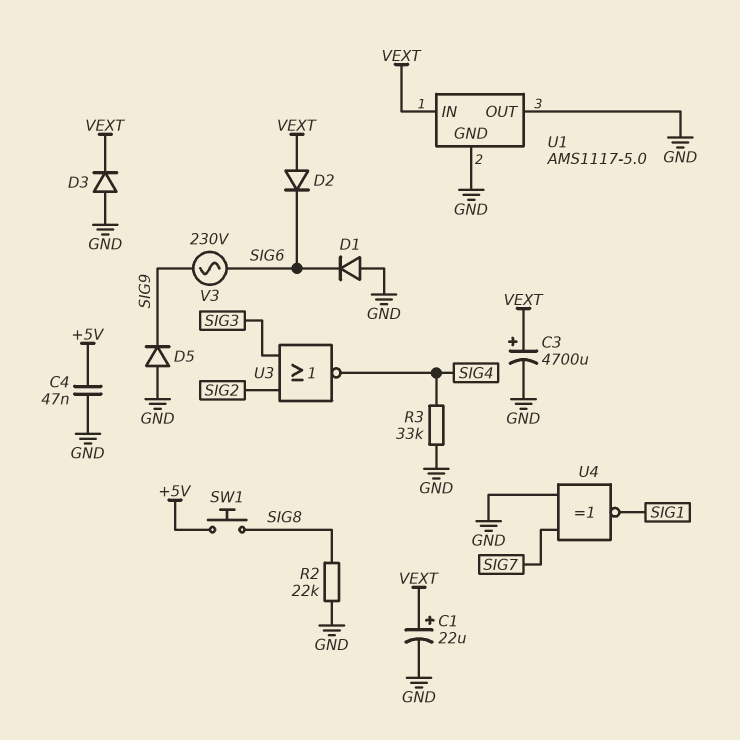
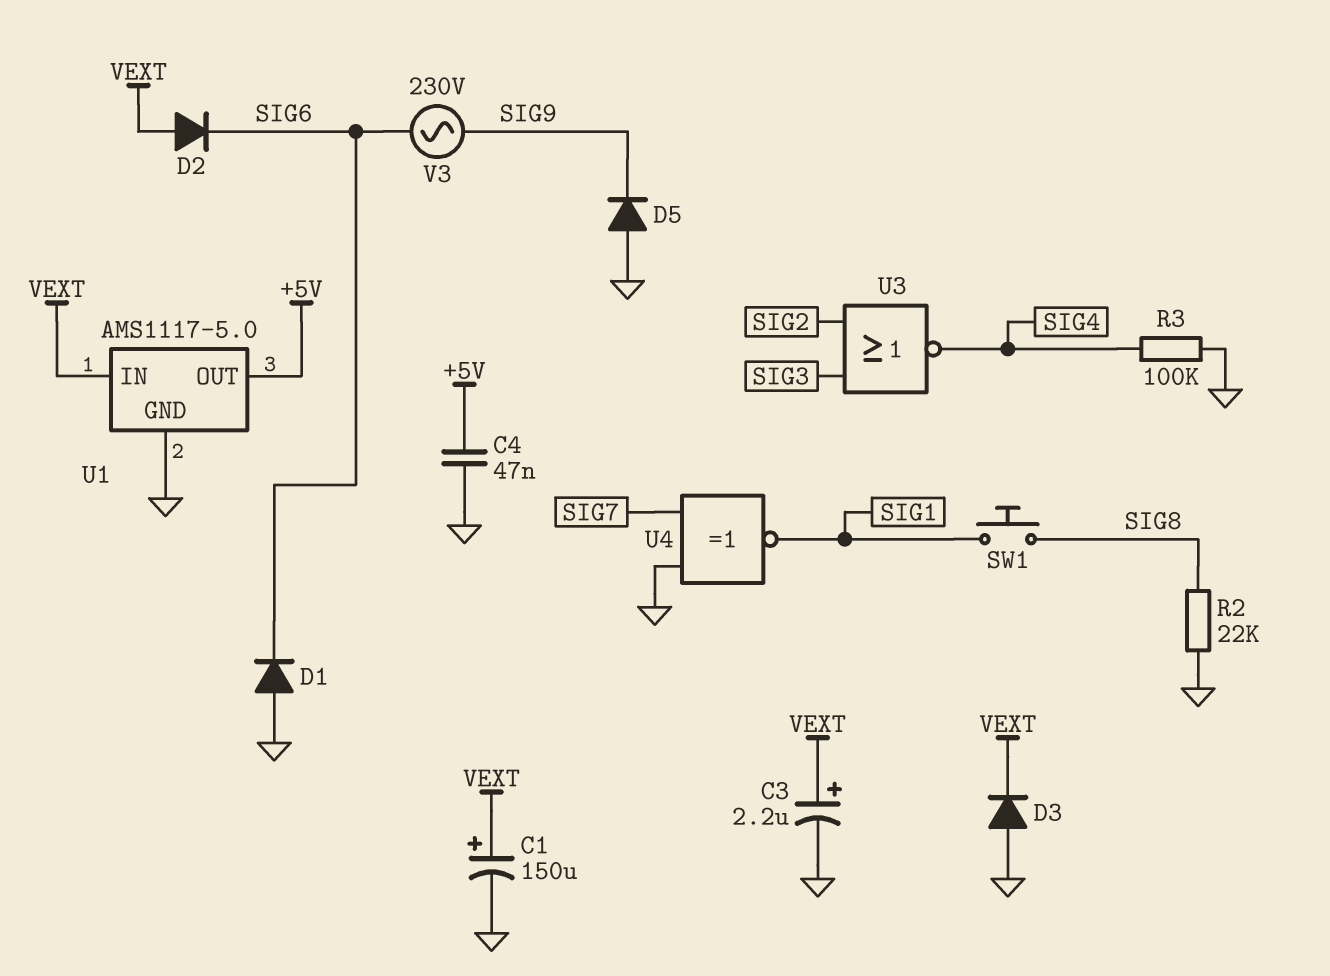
C1: 22uF (plus VEXT, minus GND) -> 150uF (plus VEXT, minus GND)
C3: 4700uF (plus VEXT, minus GND) -> 2.2uF (plus VEXT, minus GND)
R3: 33k (GND, SIG4) -> 100k (GND, SIG4)
SW1: button (+5V, SIG8) -> button (SIG1, SIG8)
U1 pin OUT: GND -> +5V

